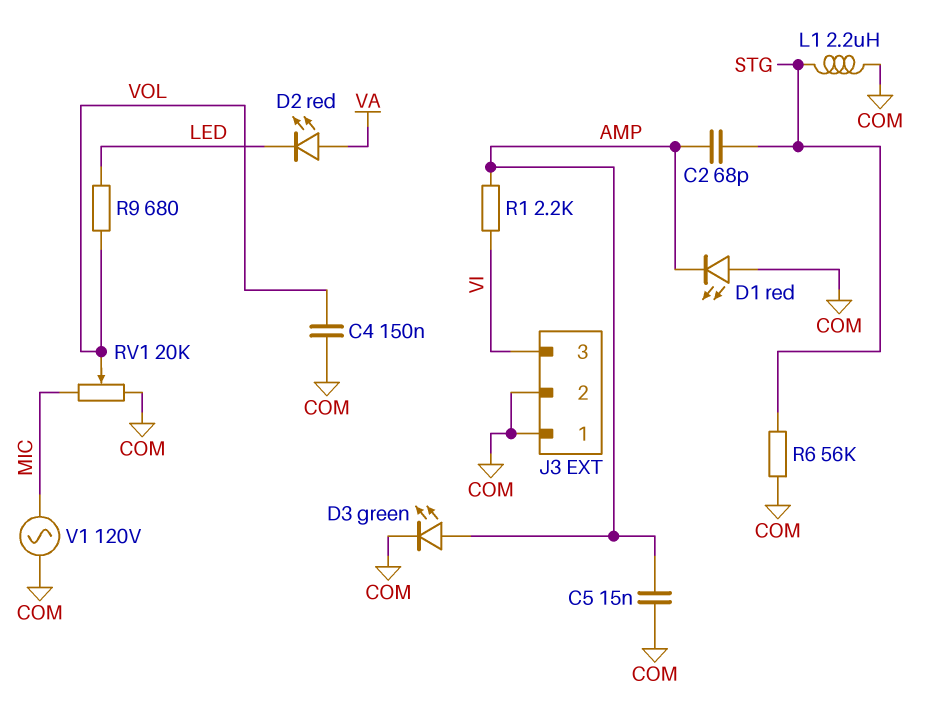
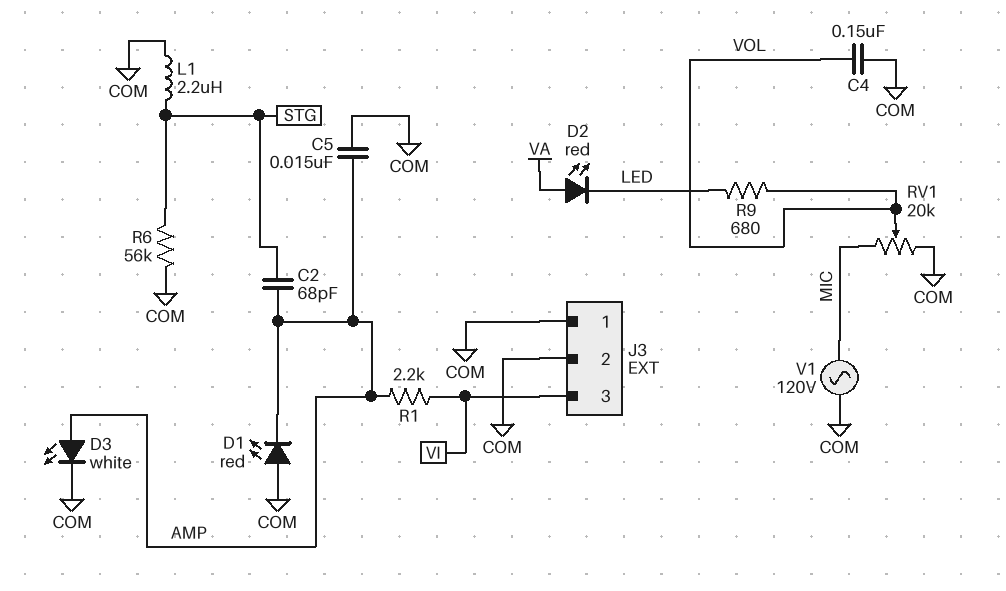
D3: LED green (A AMP, K COM) -> LED white (A AMP, K COM)

